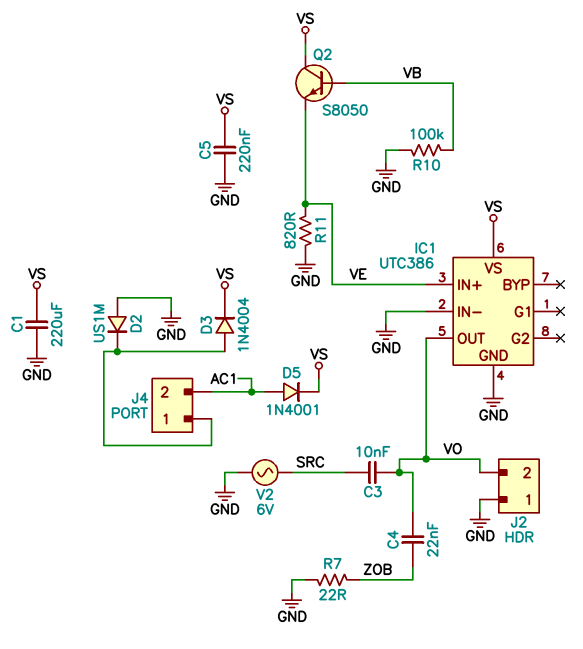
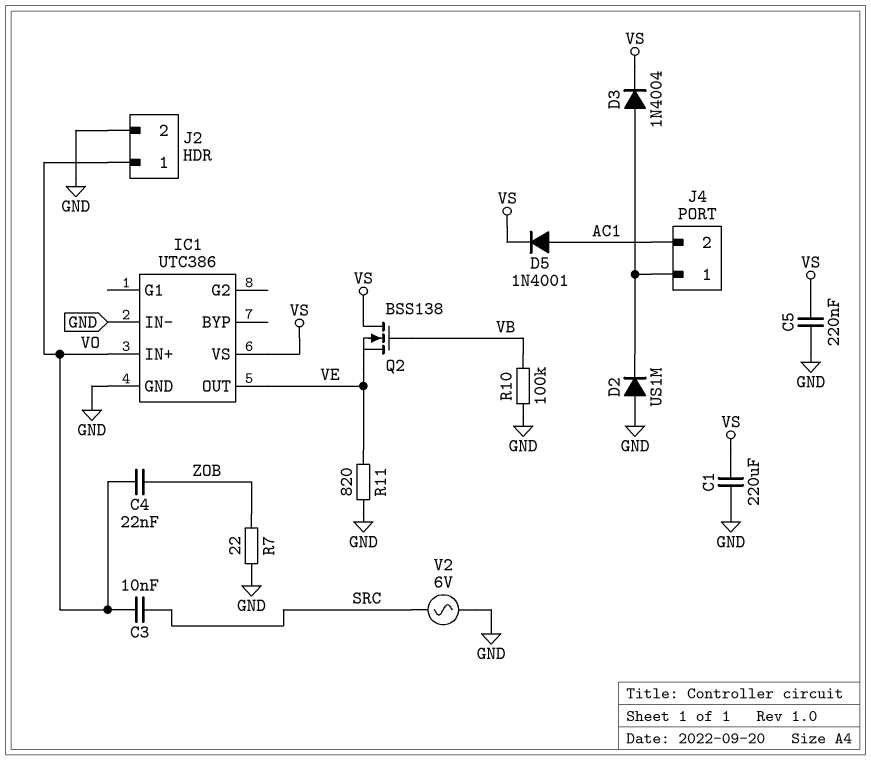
IC1 pin IN+: VE -> VO
IC1 pin OUT: VO -> VE
J2 pin 1: GND -> VO
J2 pin 2: VO -> GND
Q2: NPN S8050 (B VB, C VS, E VE) -> NMOS BSS138 (G VB, D VS, S VE)

